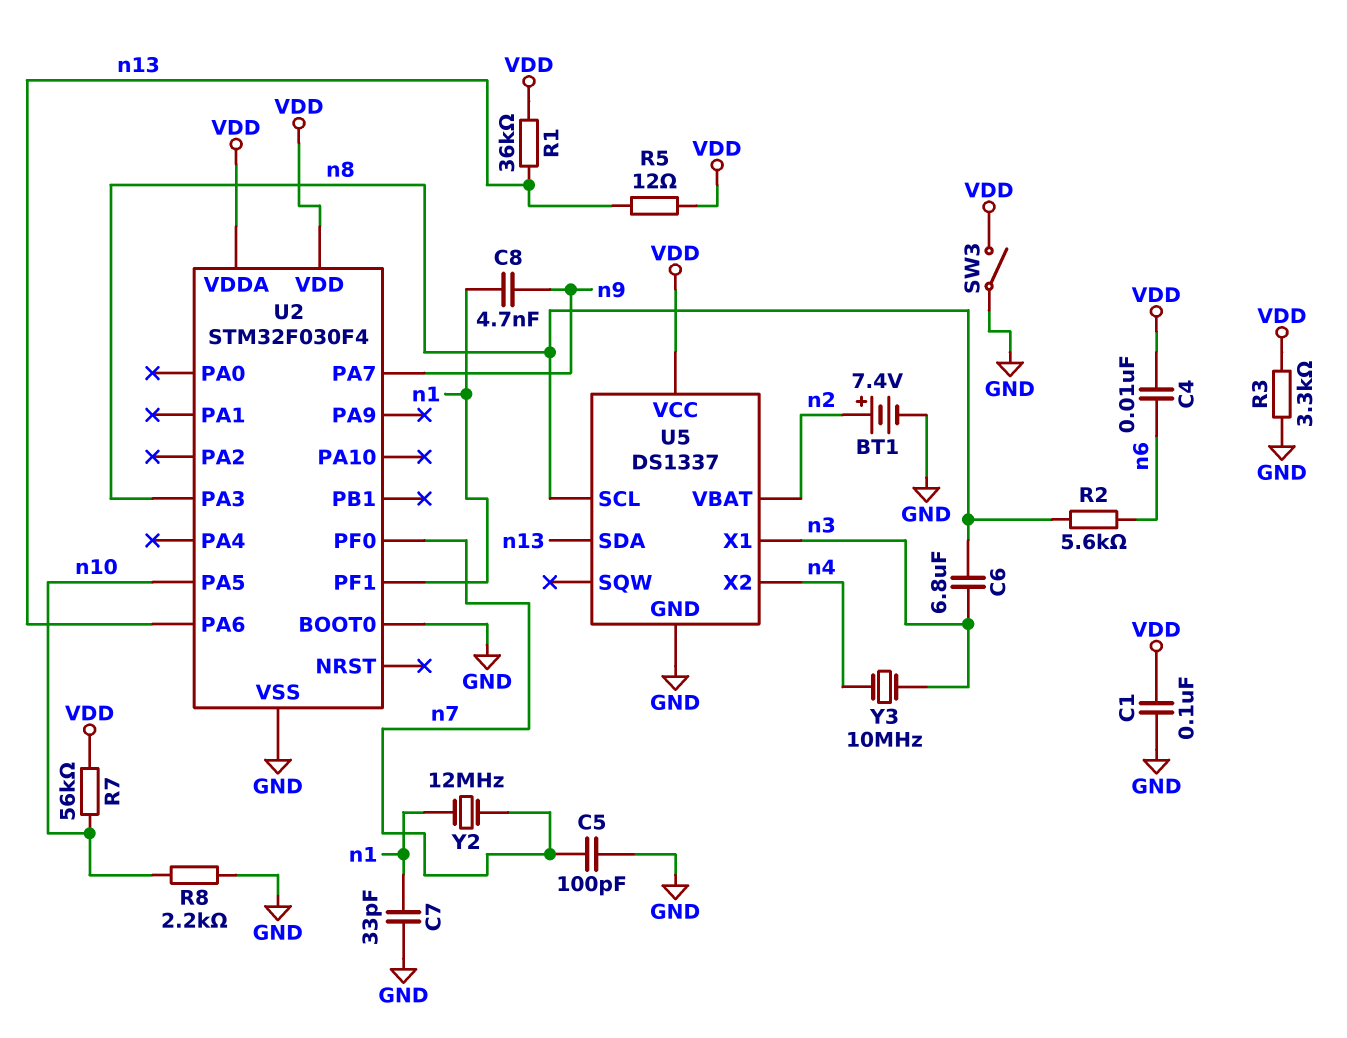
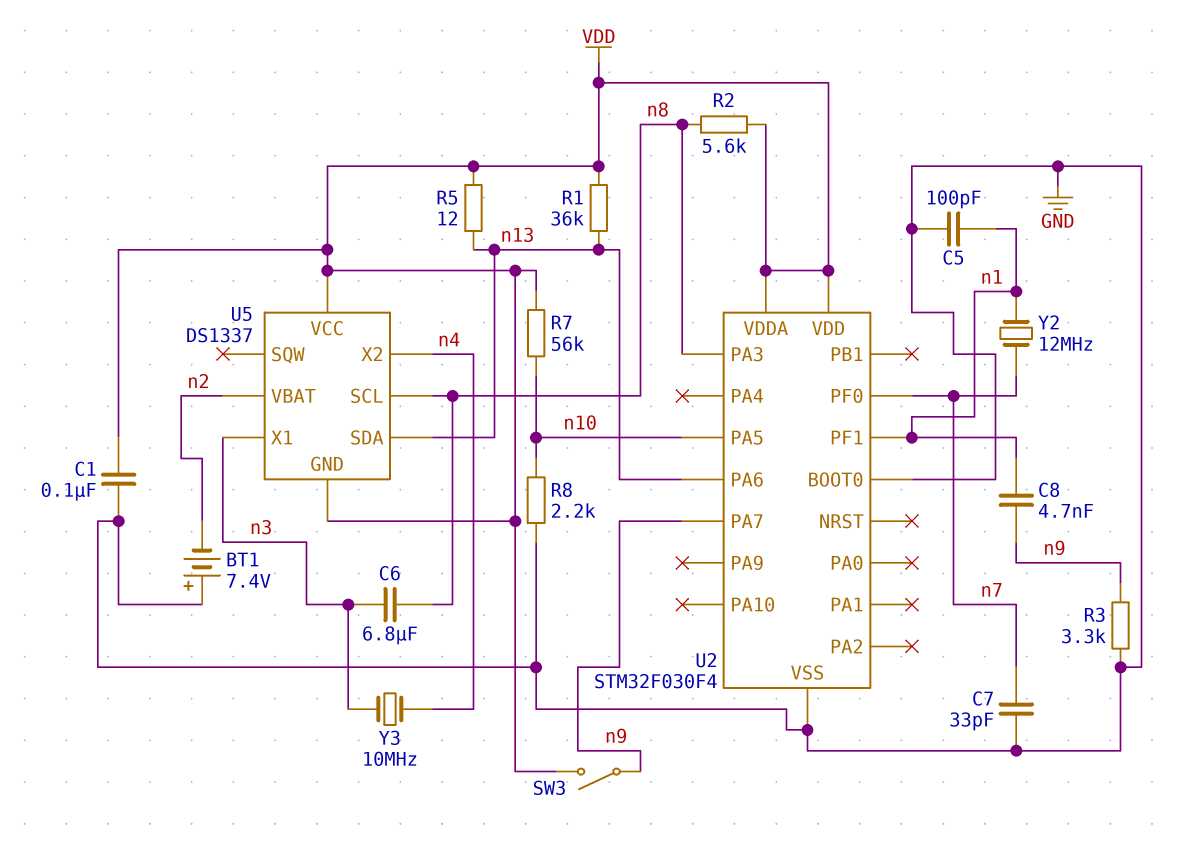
BT1: 7.4V (plus n2, minus GND) -> 7.4V (plus GND, minus n2)
C4: 10nF (VDD, n6) -> none
C5: 100pF (GND, n7) -> 100pF (GND, n1)
C7: 33pF (GND, n1) -> 33pF (GND, n7)
R2: 5.6k (n6, n8) -> 5.6k (VDD, n8)
R3: 3.3k (GND, VDD) -> 3.3k (GND, n9)
SW3: switch (GND, VDD) -> switch (VDD, n9)
U5 pin GND: GND -> VDD

